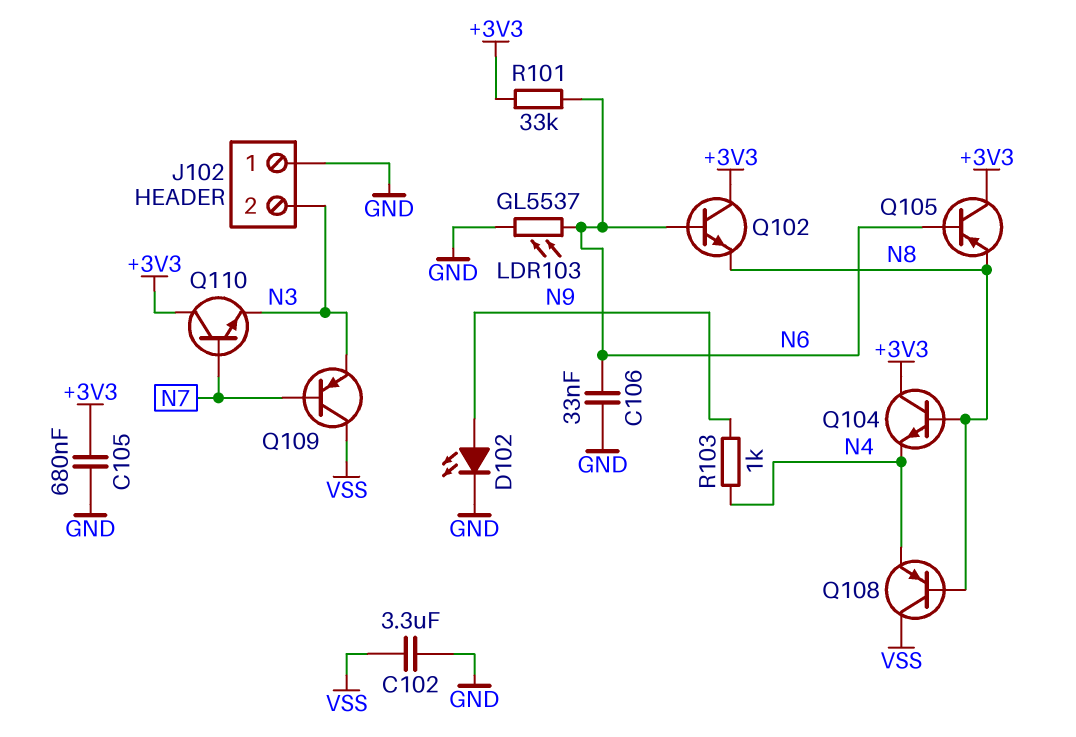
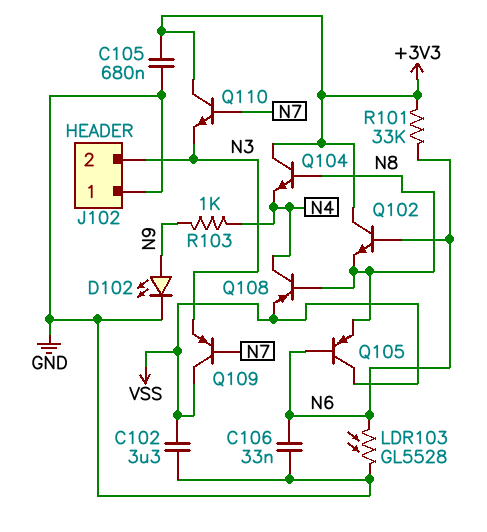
LDR103: GL5537 (GND, N6) -> GL5528 (GND, N6)
Q105: PNP (B N6, C +3V3, E N8) -> PNP (B N6, C VSS, E N8)
Q108: PNP (B N8, C VSS, E N4) -> PNP (B N8, C N4, E VSS)

